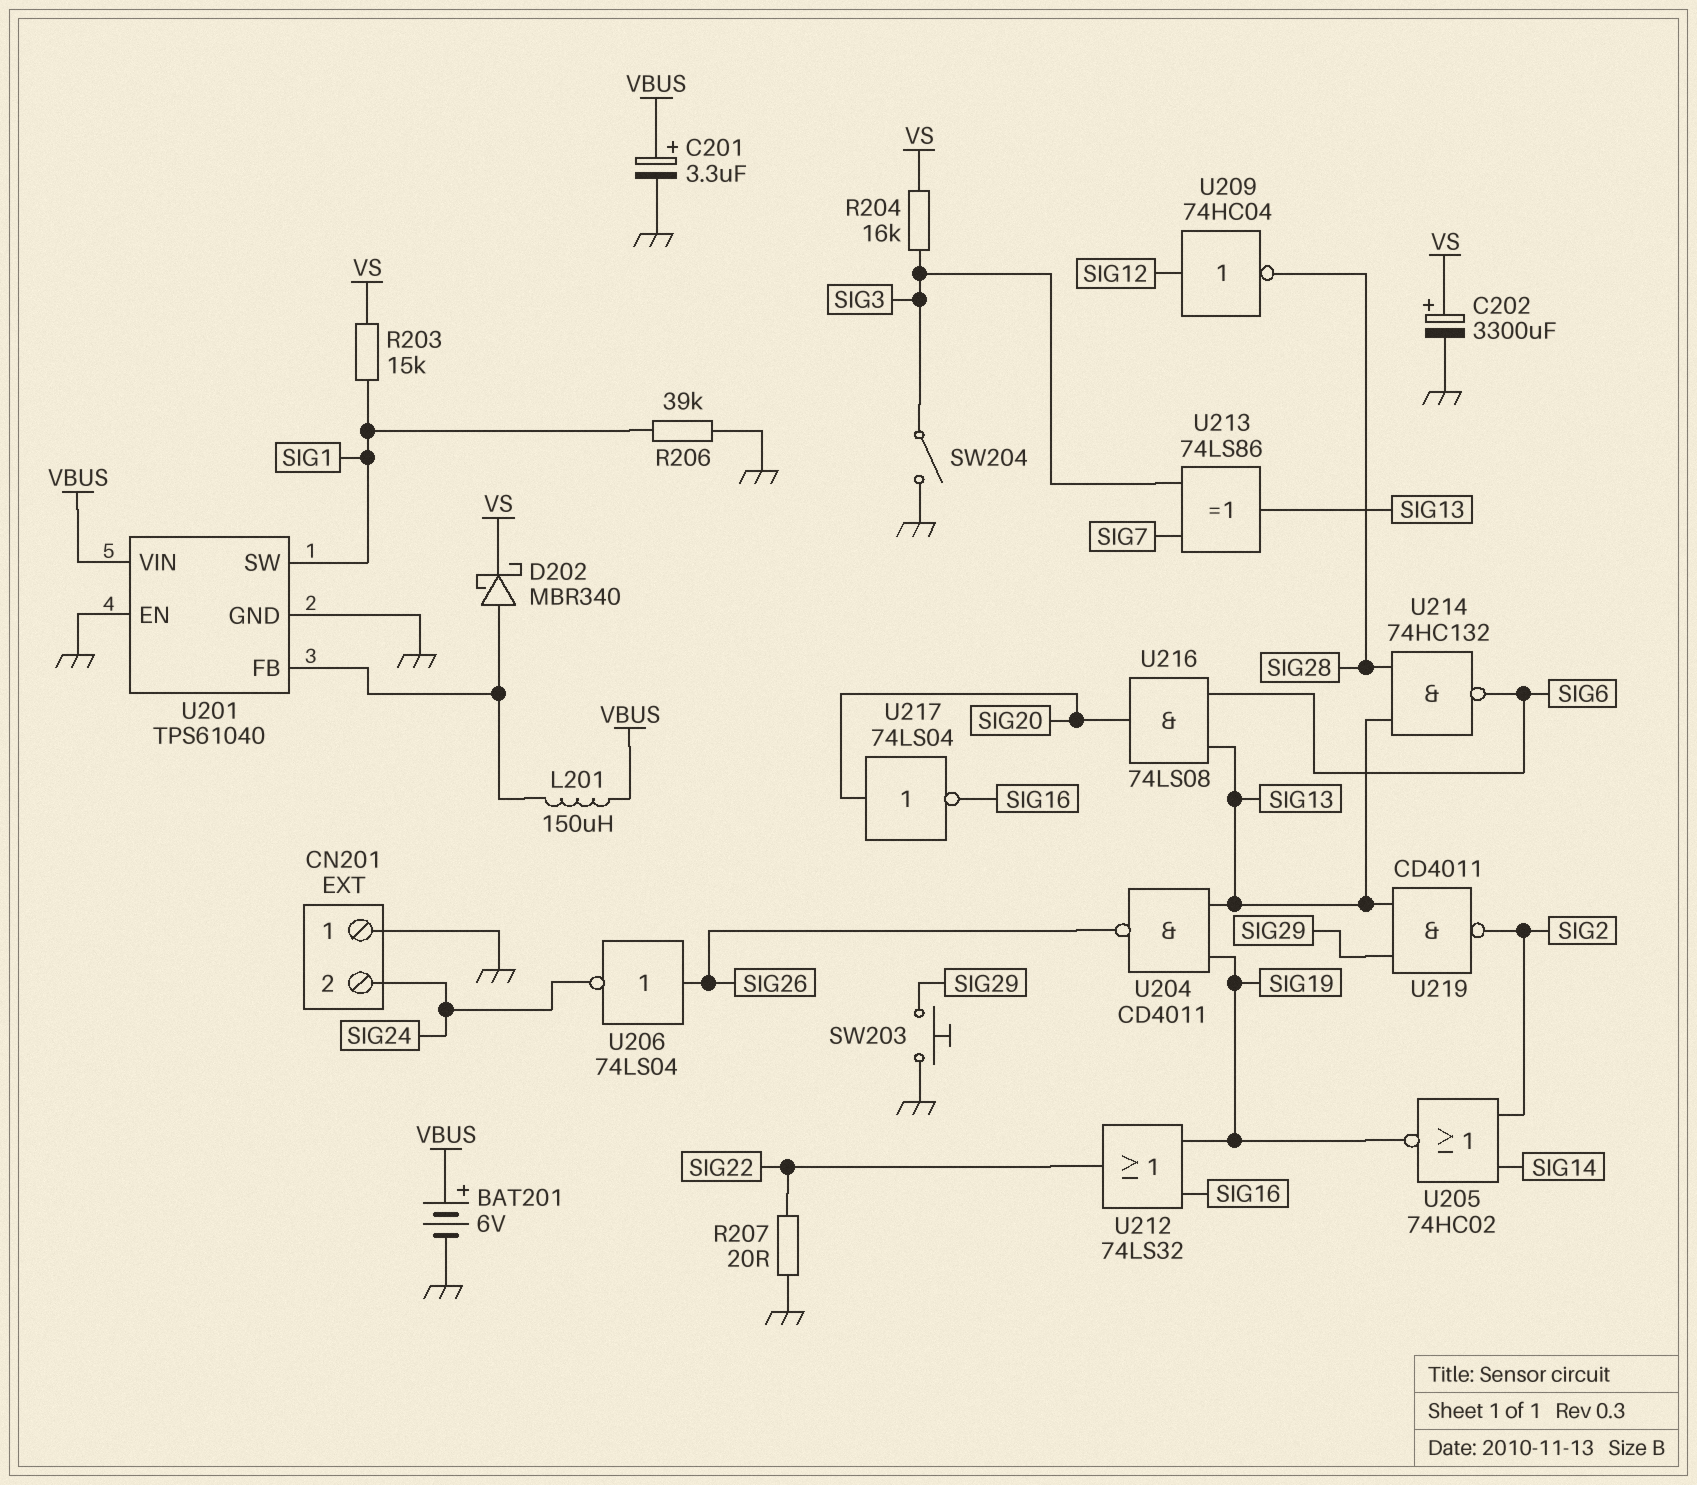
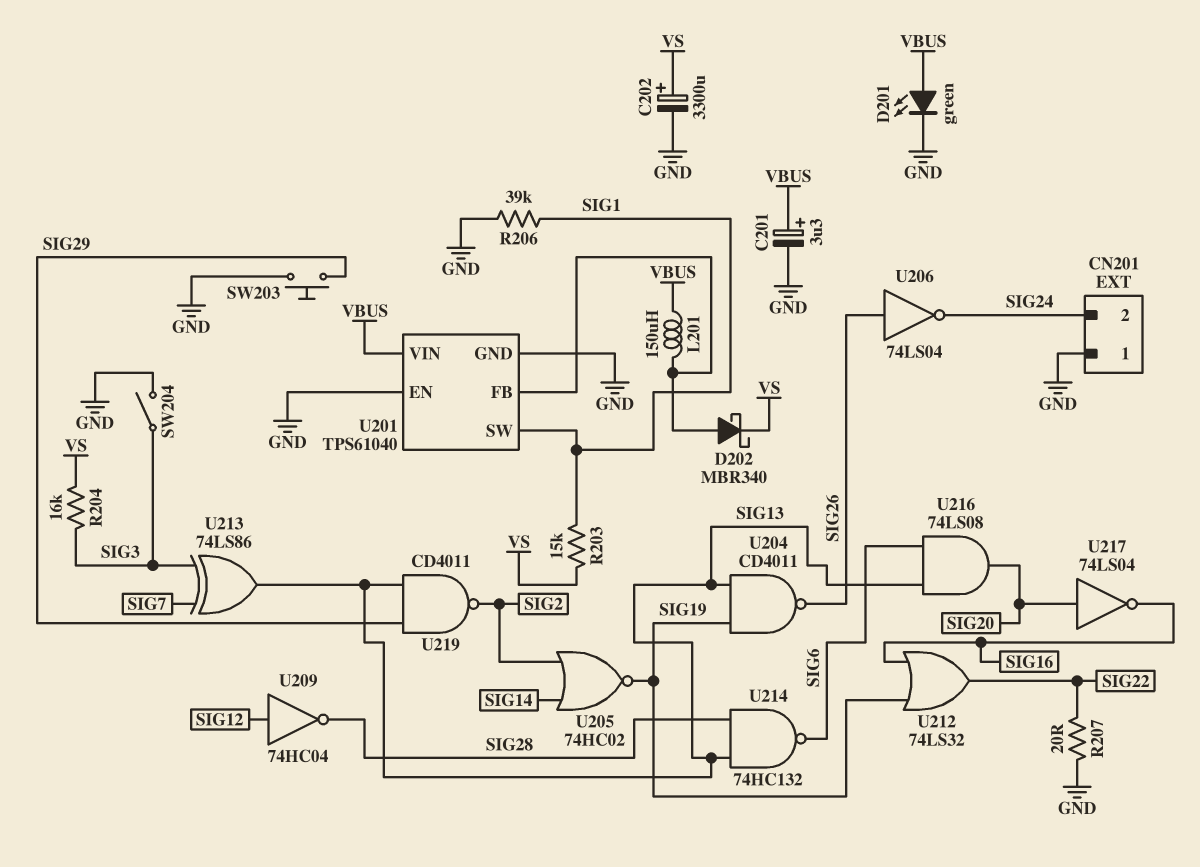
BAT201: 6V (plus VBUS, minus GND) -> none
D201: none -> LED green (A VBUS, K GND)

